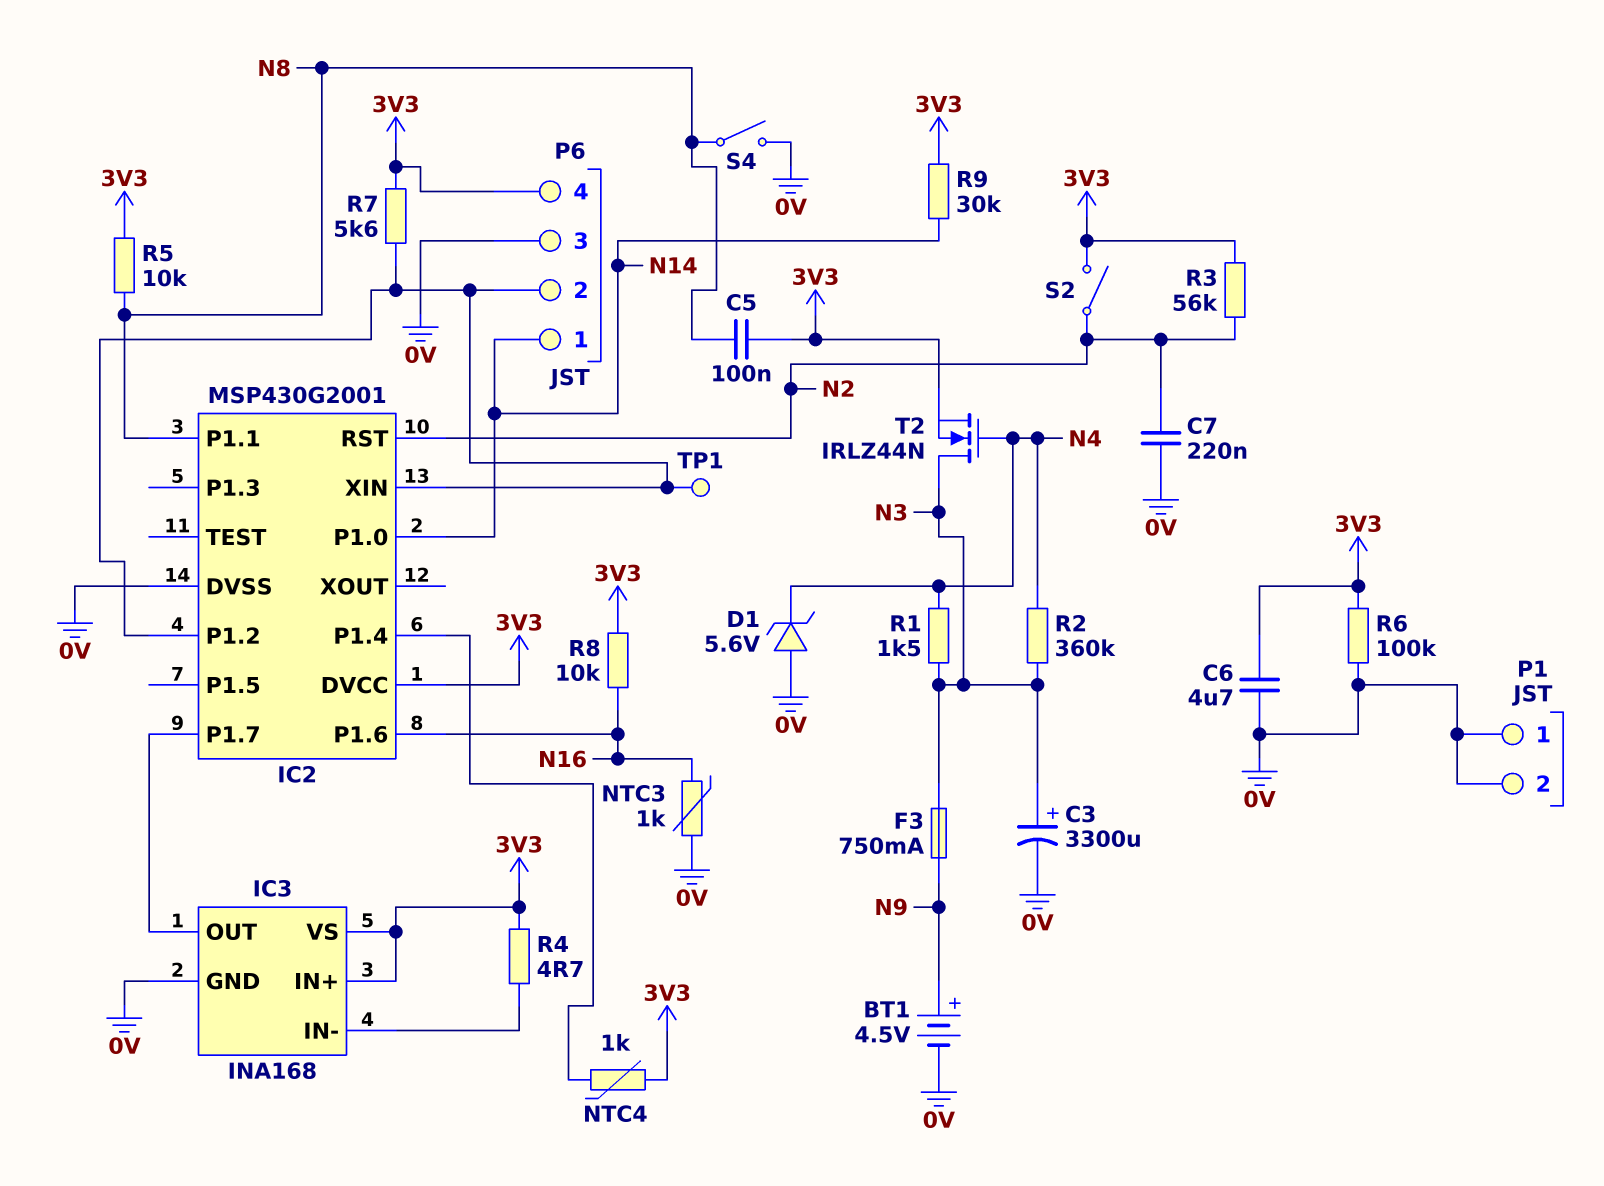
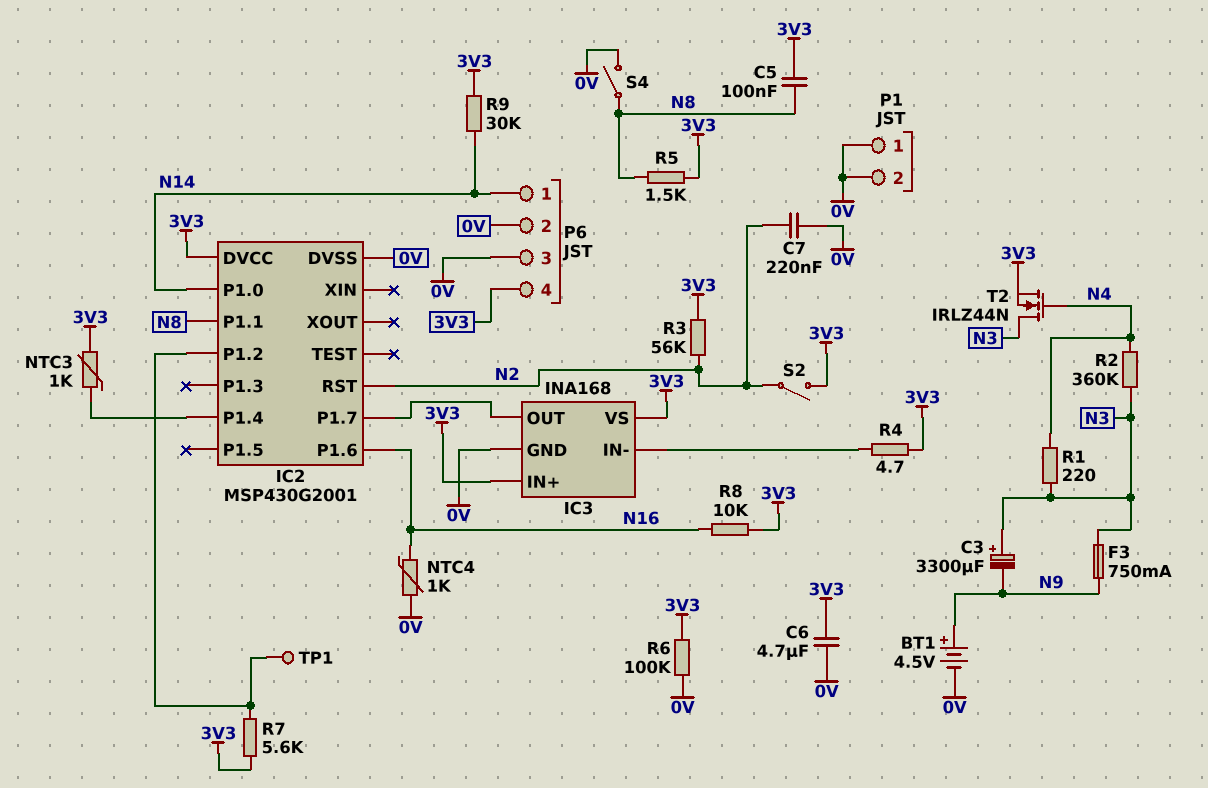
C3: 3300uF (plus N3, minus 0V) -> 3300uF (plus N3, minus N9)
D1: zener 5.6V (A 0V, K N4) -> none
IC2 pin XIN: IC2/P1.2 -> none
NTC3: 1k (0V, N16) -> 1k (3V3, IC2/P1.4)
NTC4: 1k (3V3, IC2/P1.4) -> 1k (0V, N16)
P6 pin 2: IC2/P1.2 -> 0V
R1: 1.5k (N3, N4) -> 220 (N3, N4)
R5: 10k (3V3, N8) -> 1.5k (3V3, N8)

